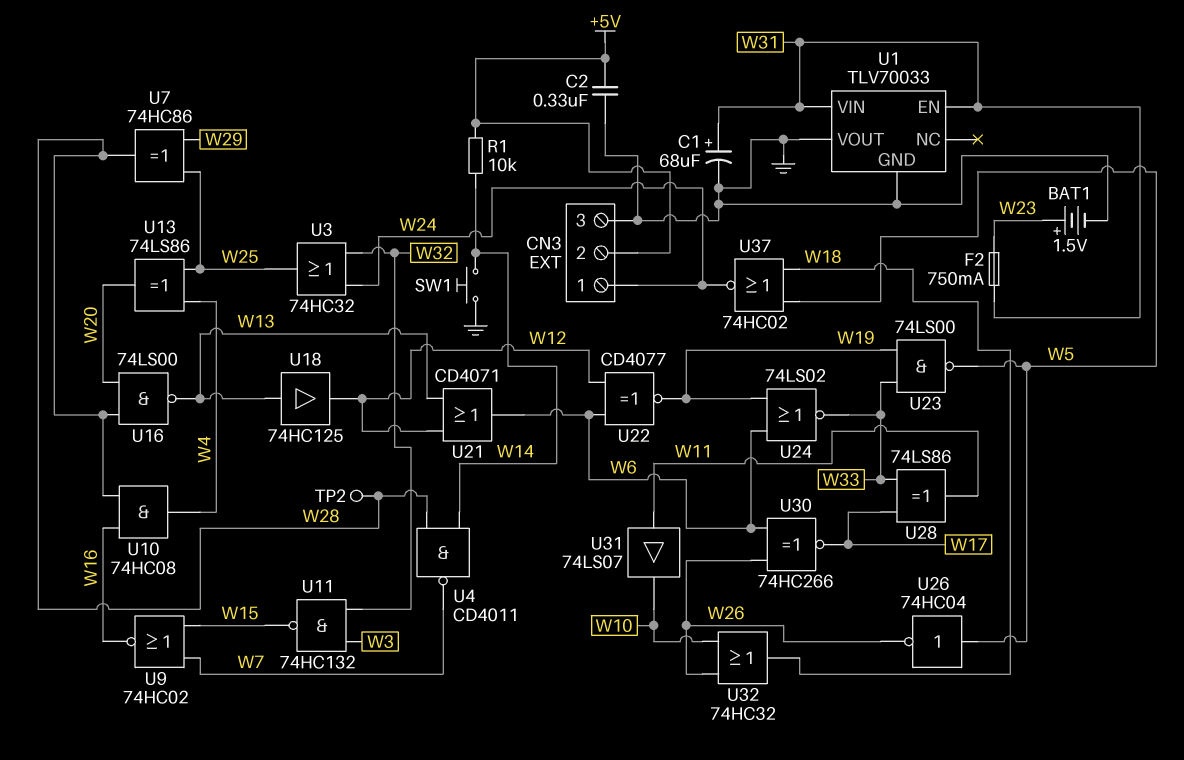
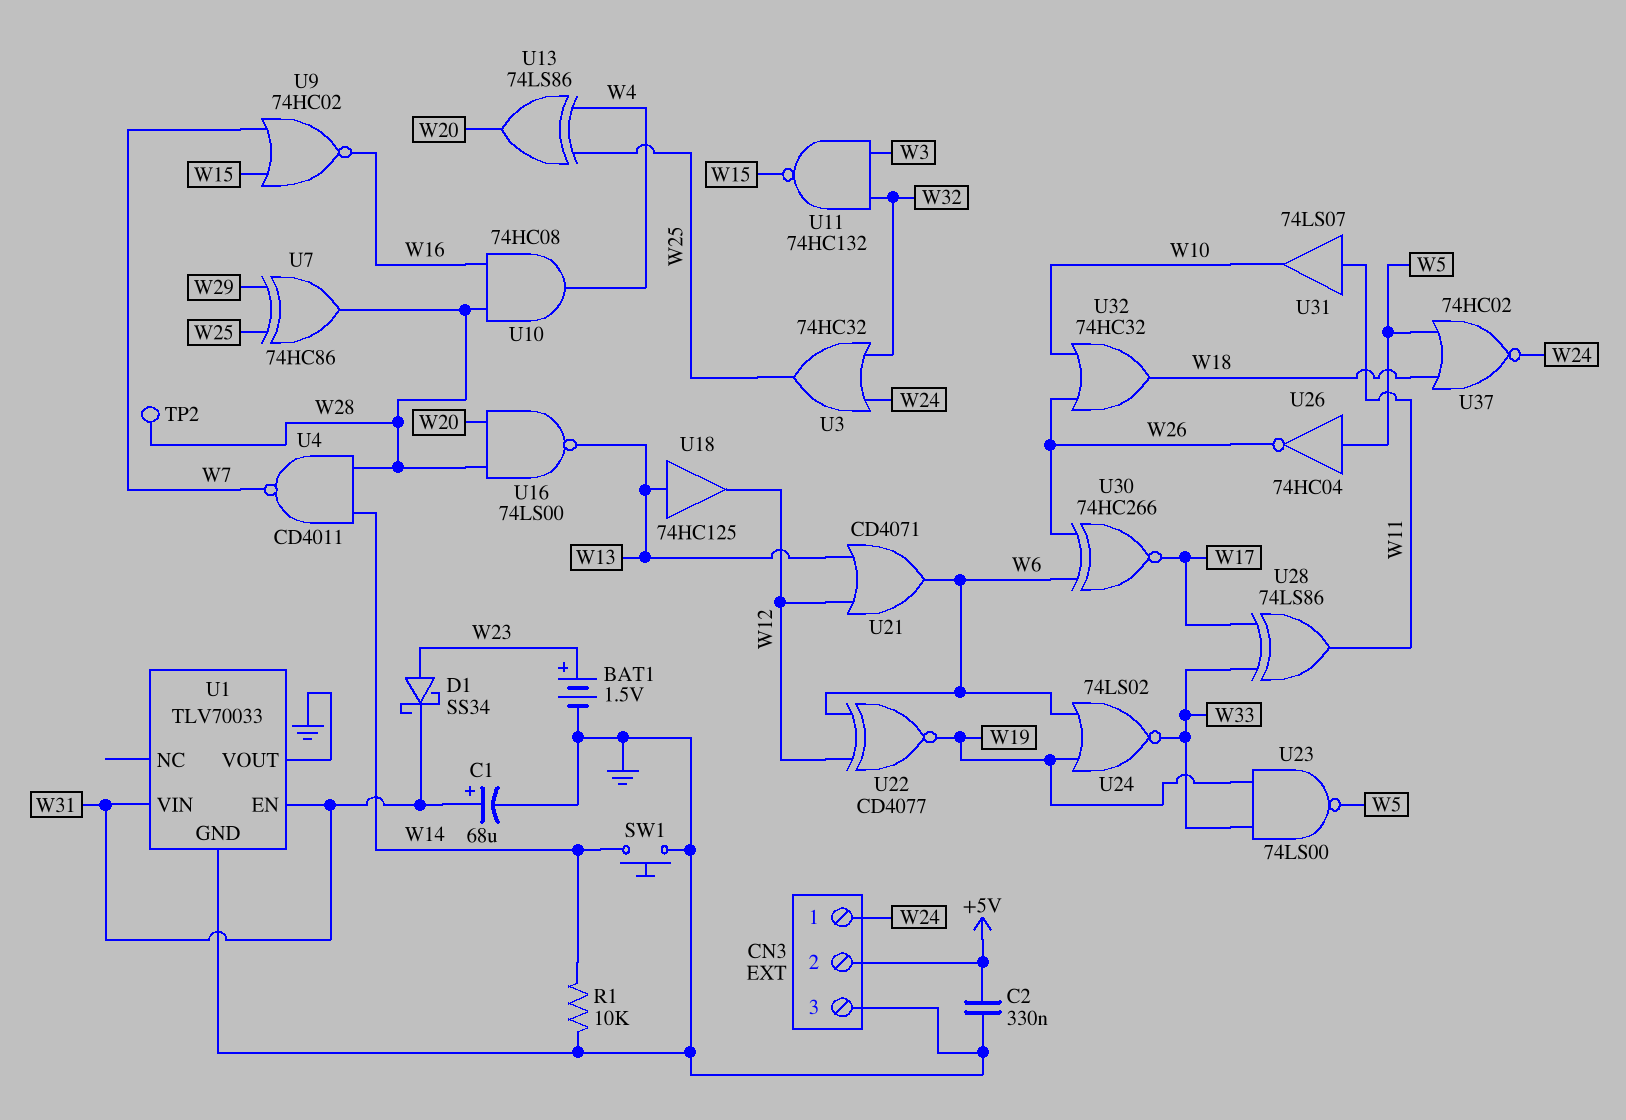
D1: none -> schottky SS34 (A W23, K W31)
F2: 750mA (W23, W31) -> none
R1: 10k (+5V, W14) -> 10k (GND, W14)

